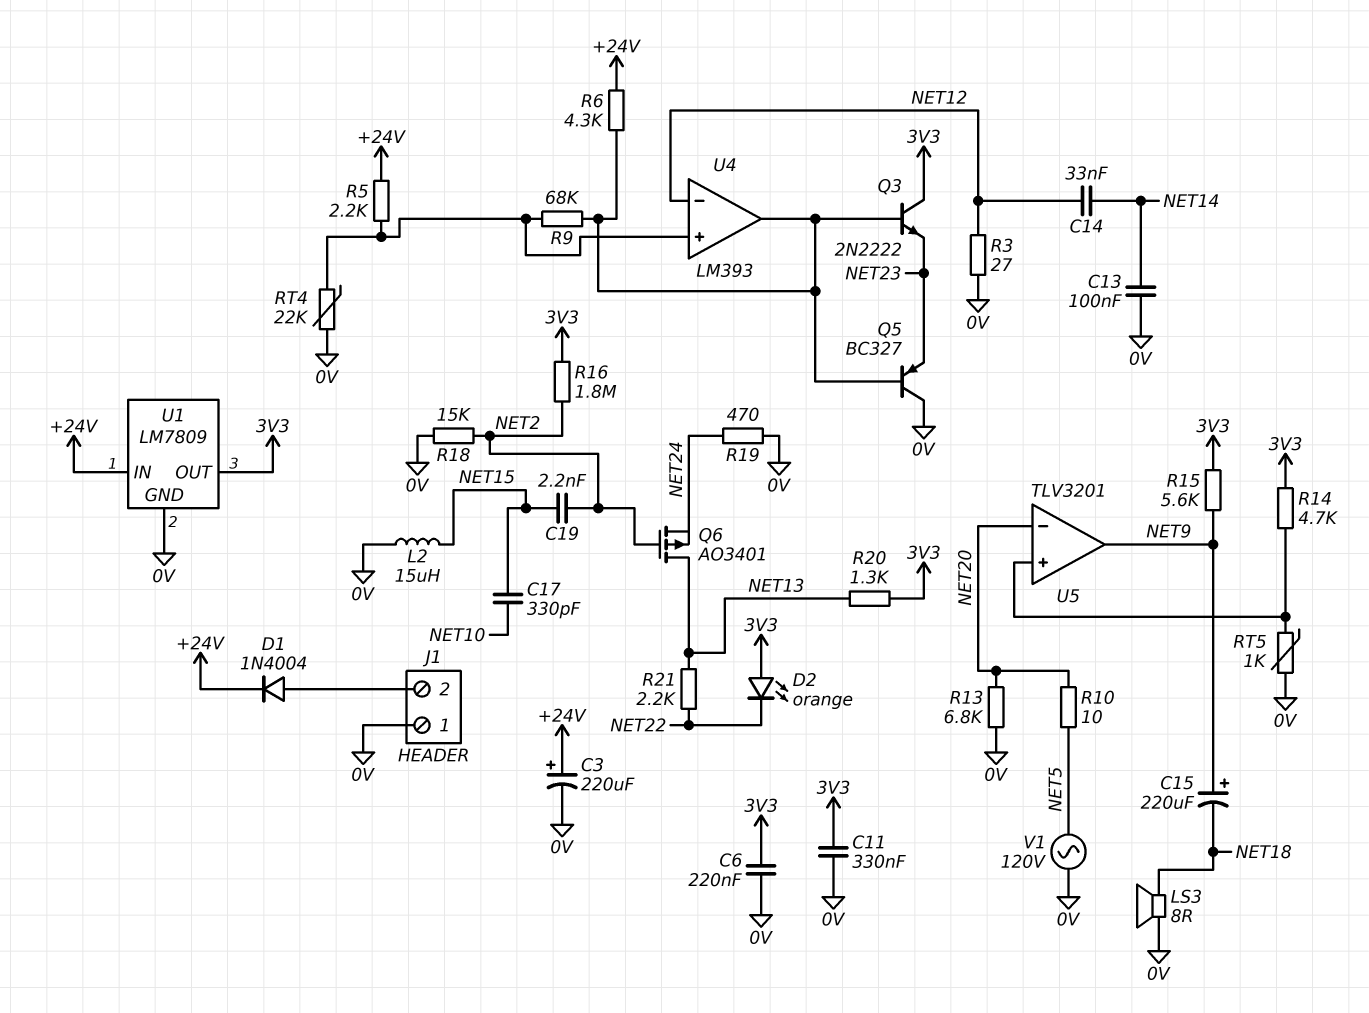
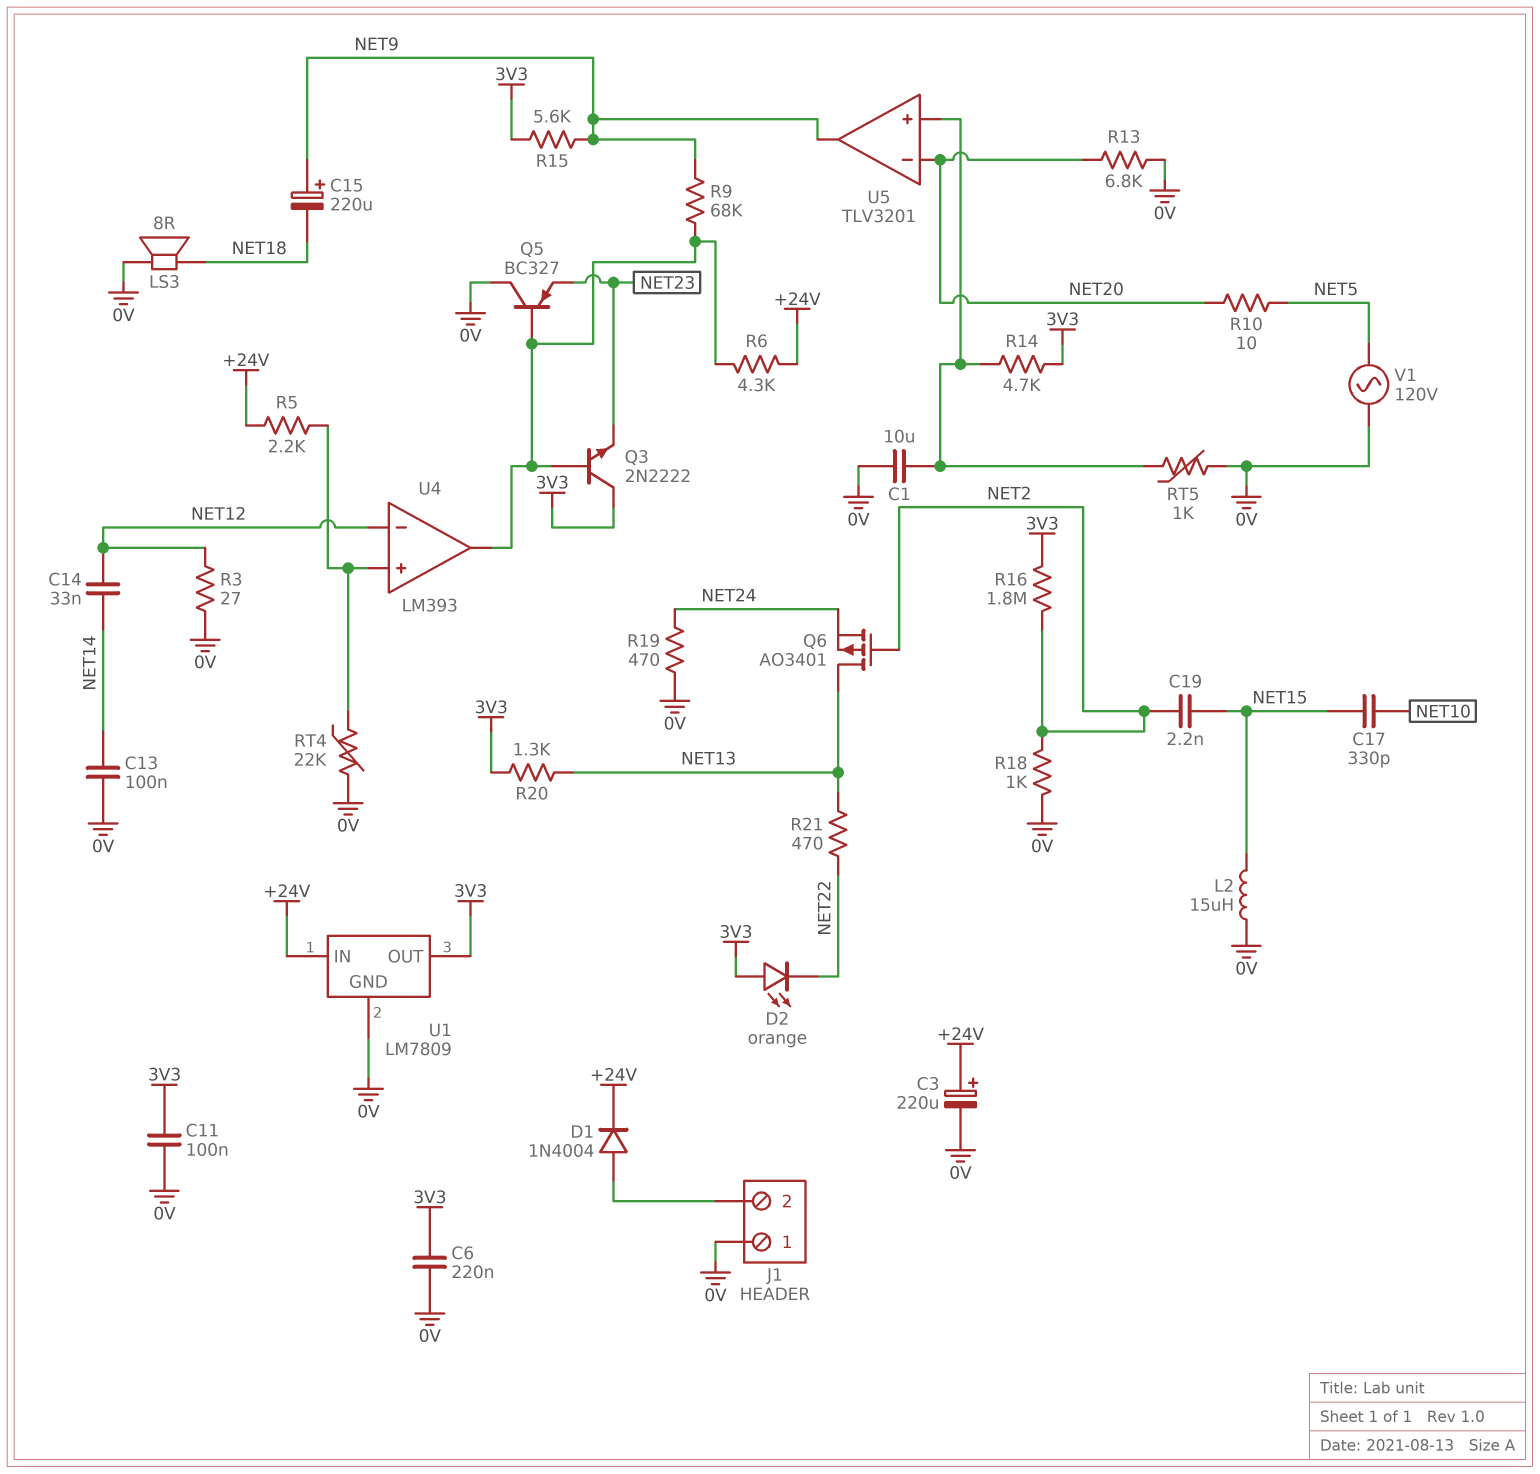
C1: none -> 10uF (0V, U5/in+)
C11: 330nF (0V, 3V3) -> 100nF (0V, 3V3)
R9: 68k (U4/in+, U4/out) -> 68k (NET9, U4/out)
R18: 15k (0V, NET2) -> 1k (0V, NET2)
R21: 2.2k (NET13, NET22) -> 470 (NET13, NET22)

